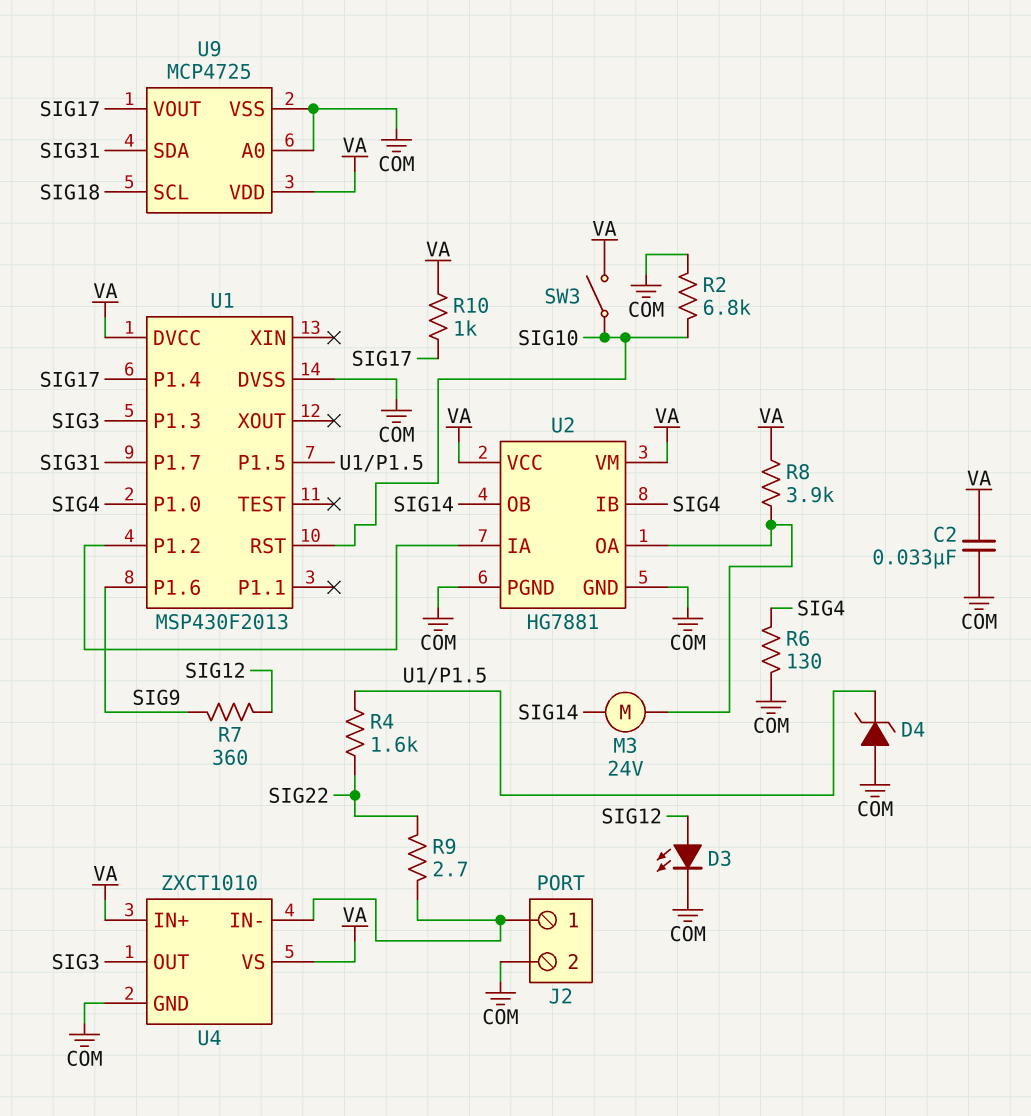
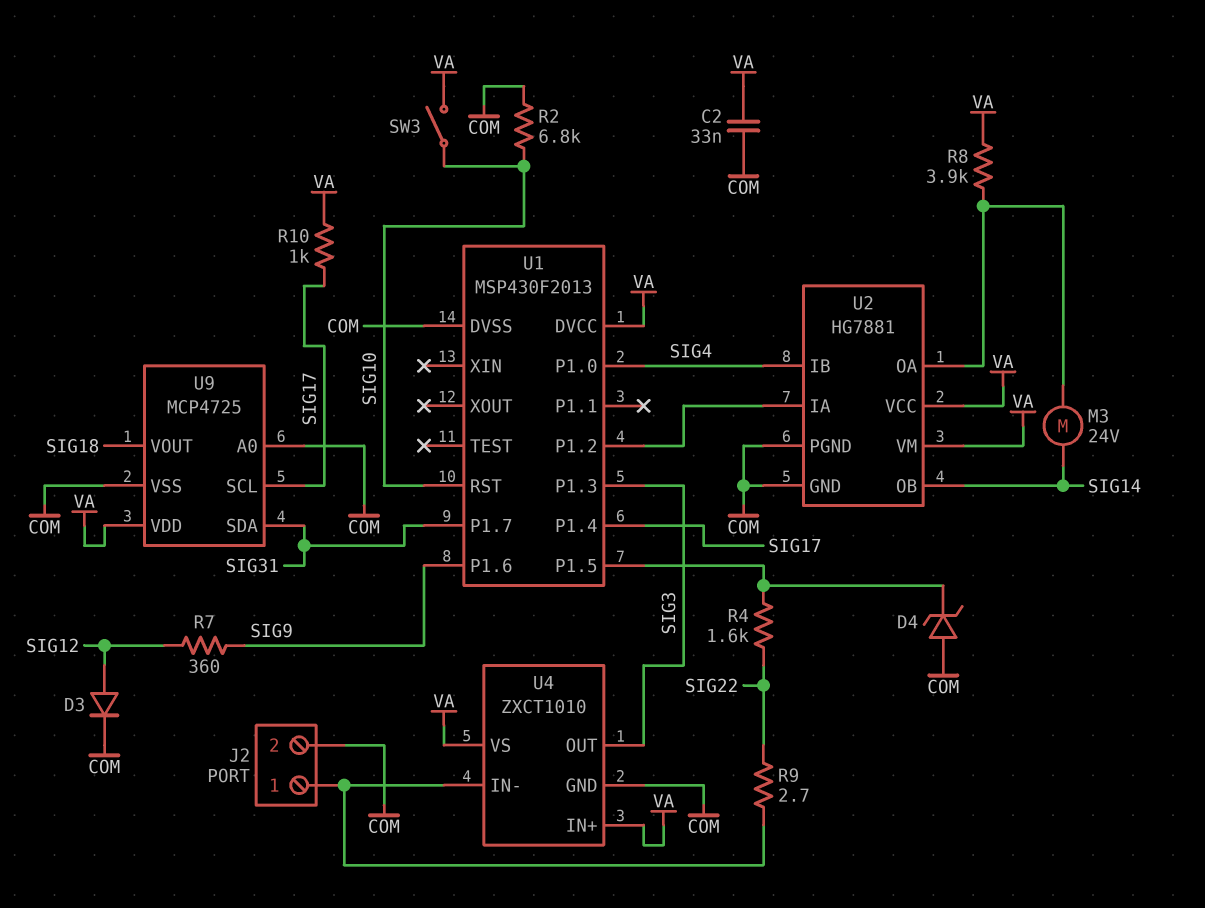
D3: LED (A SIG12, K COM) -> diode (A SIG12, K COM)
R6: 130 (COM, SIG4) -> none
U9 pin SCL: SIG18 -> SIG17
U9 pin VOUT: SIG17 -> SIG18

